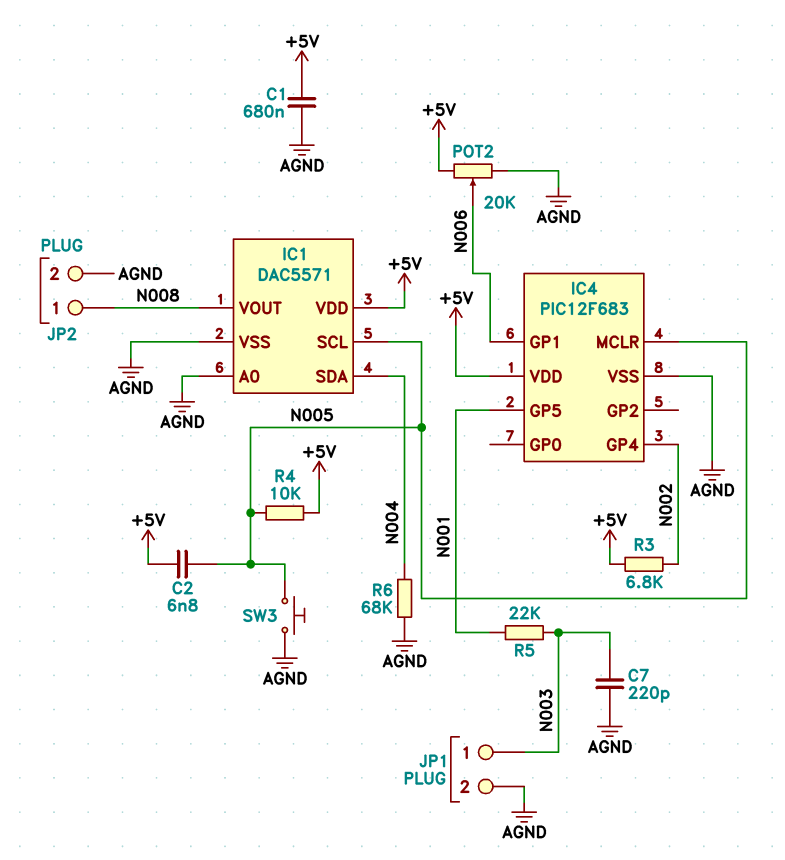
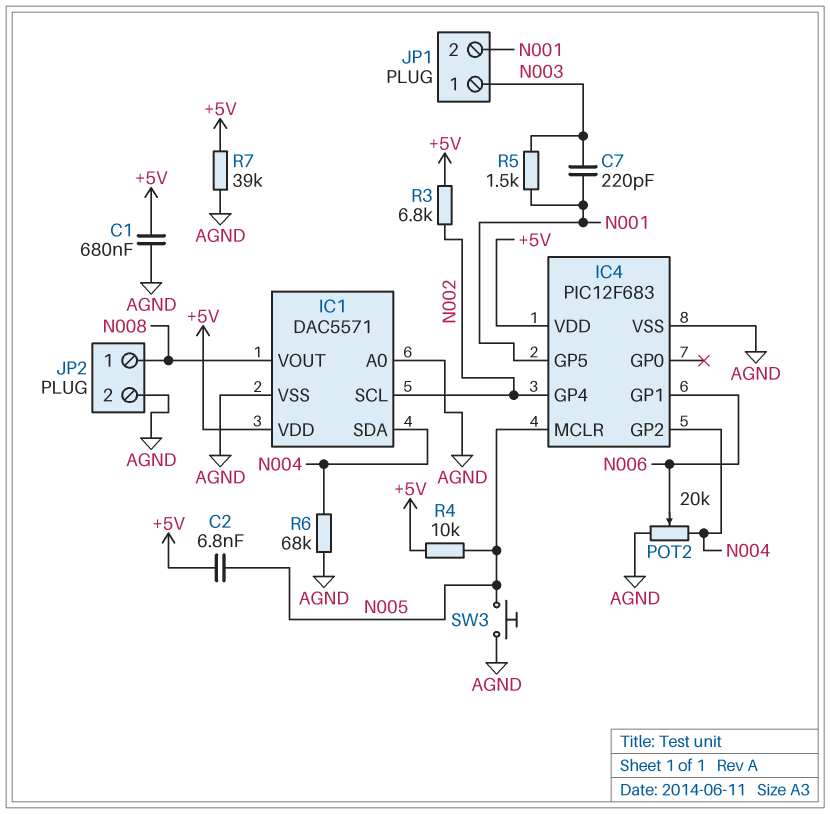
C7: 220pF (AGND, N003) -> 220pF (N001, N003)
IC1 pin SCL: N005 -> N002
IC4 pin GP2: none -> N004
JP1 pin 2: AGND -> N001
POT2: 20k (+5V, AGND, wiper N006) -> 20k (AGND, N004, wiper N006)
R5: 22k (N001, N003) -> 1.5k (N001, N003)
R7: none -> 39k (+5V, AGND)

